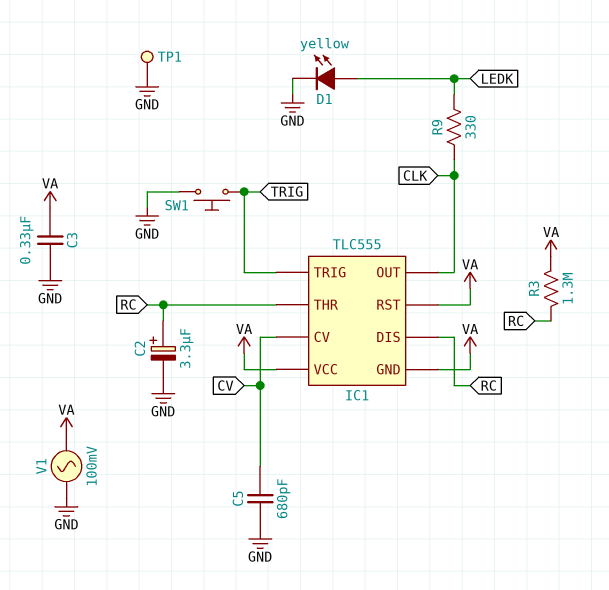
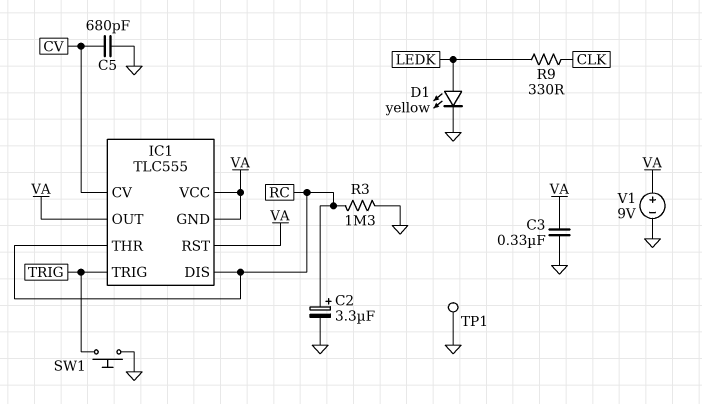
IC1 pin OUT: CLK -> VA
R3: 1.3M (RC, VA) -> 1.3M (GND, RC)
V1: AC 100mV (GND, VA) -> 9V (plus VA, minus GND)

